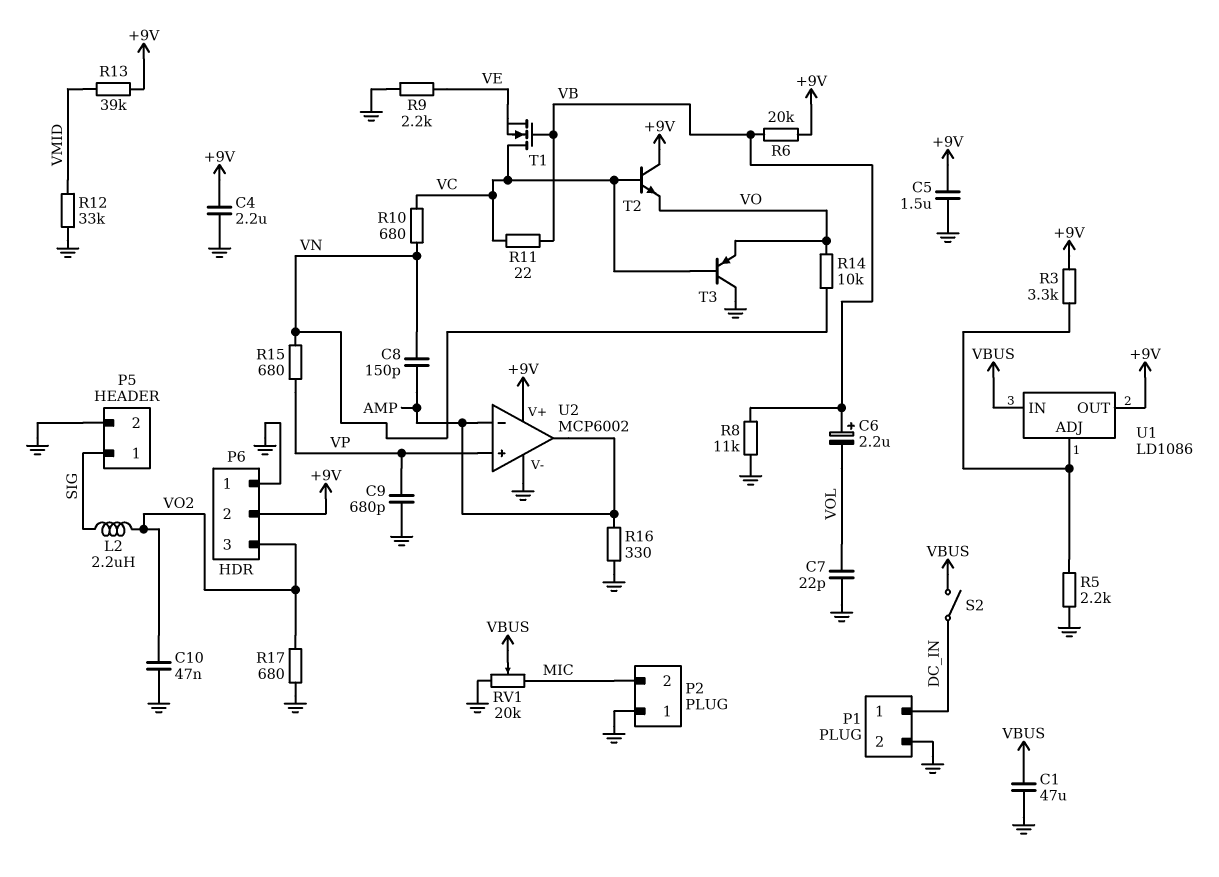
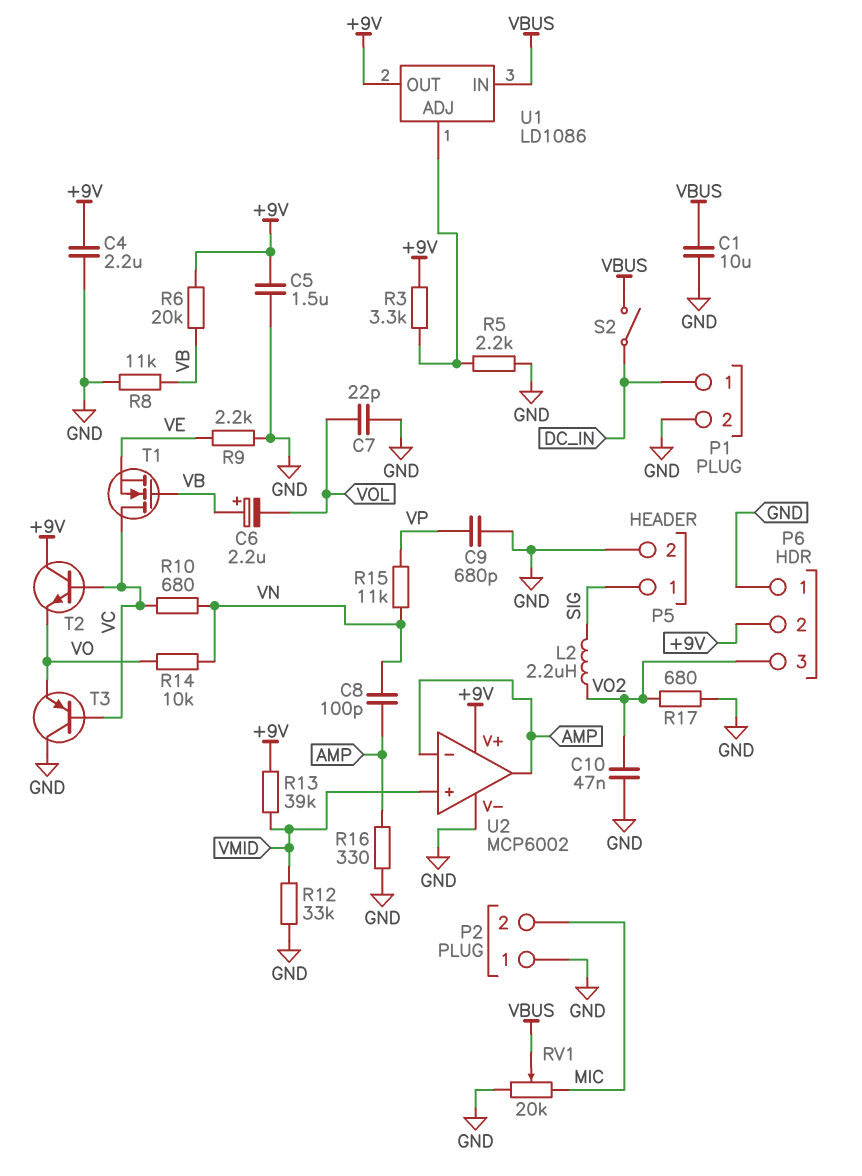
C1: 47uF (GND, VBUS) -> 10uF (GND, VBUS)
C8: 150pF (AMP, VN) -> 100pF (AMP, VN)
R11: 22 (VB, VC) -> none
R15: 680 (VN, VP) -> 11k (VN, VP)
U2 pin in+: VP -> VMID

